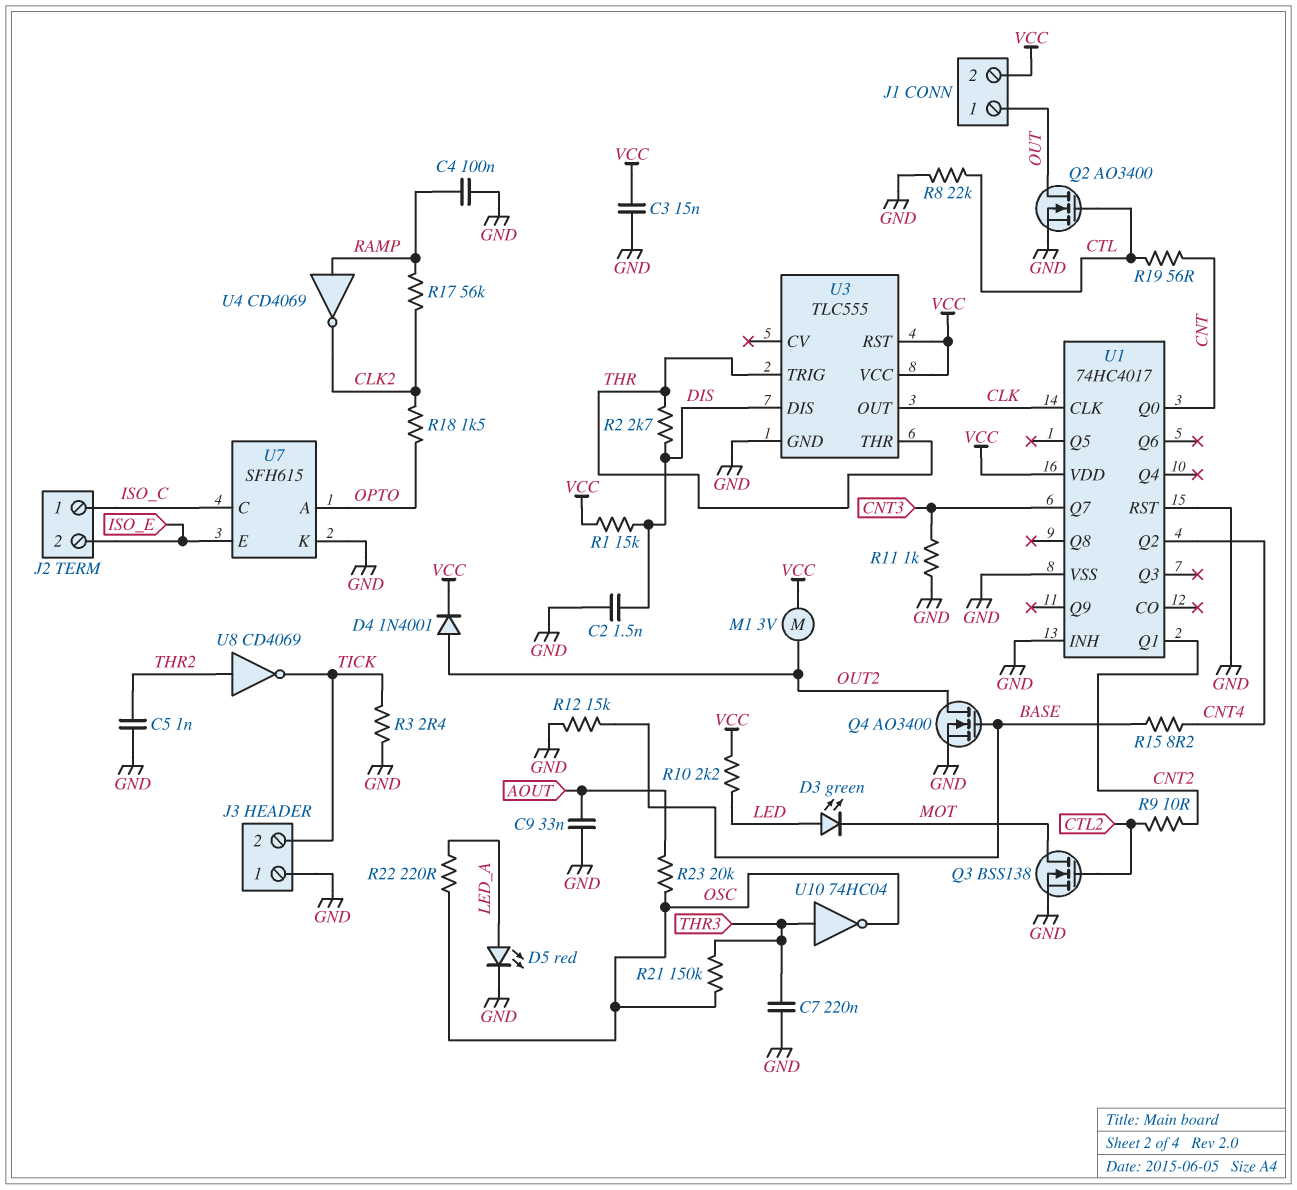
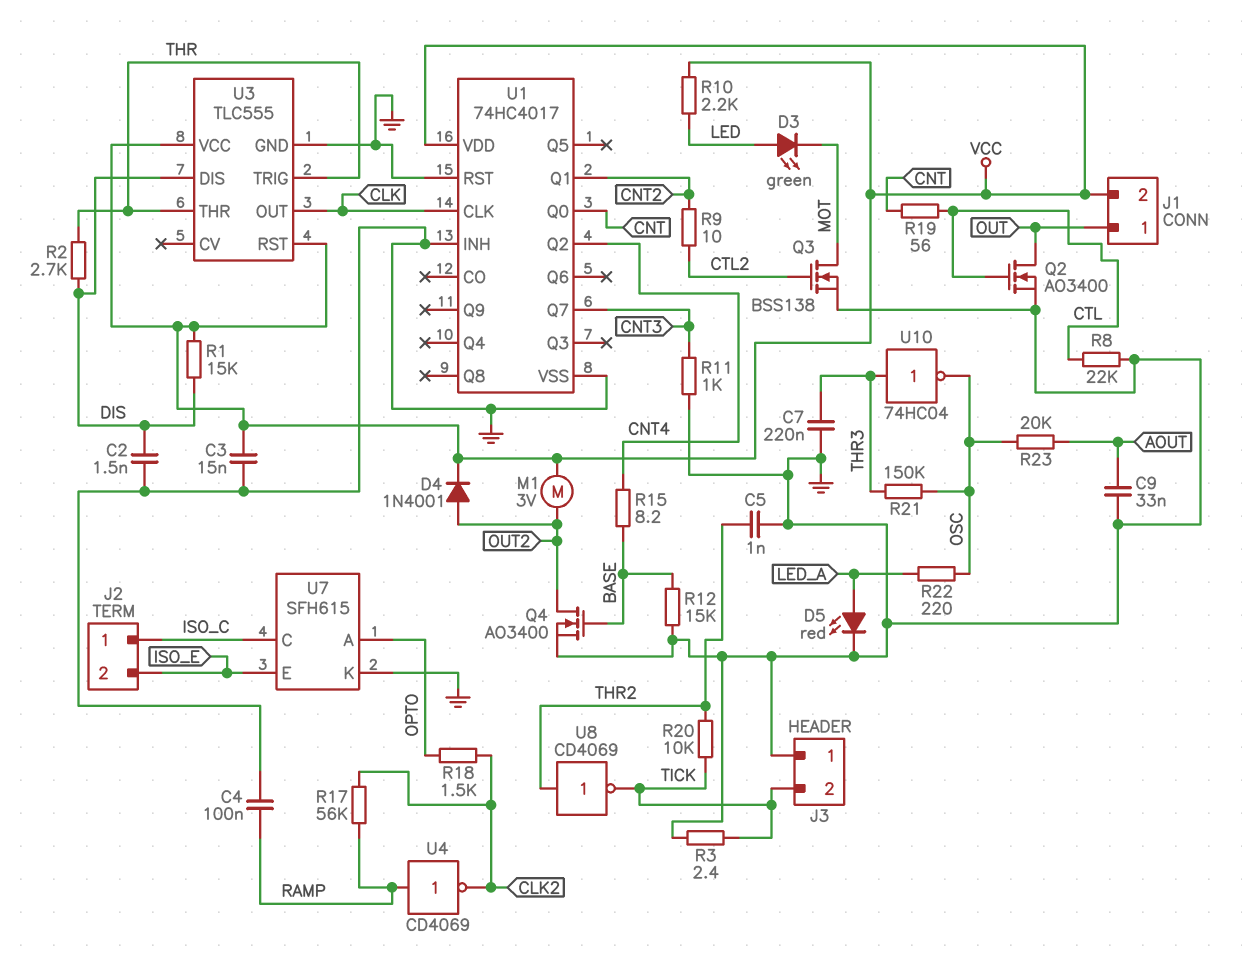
R20: none -> 10k (THR2, TICK)

